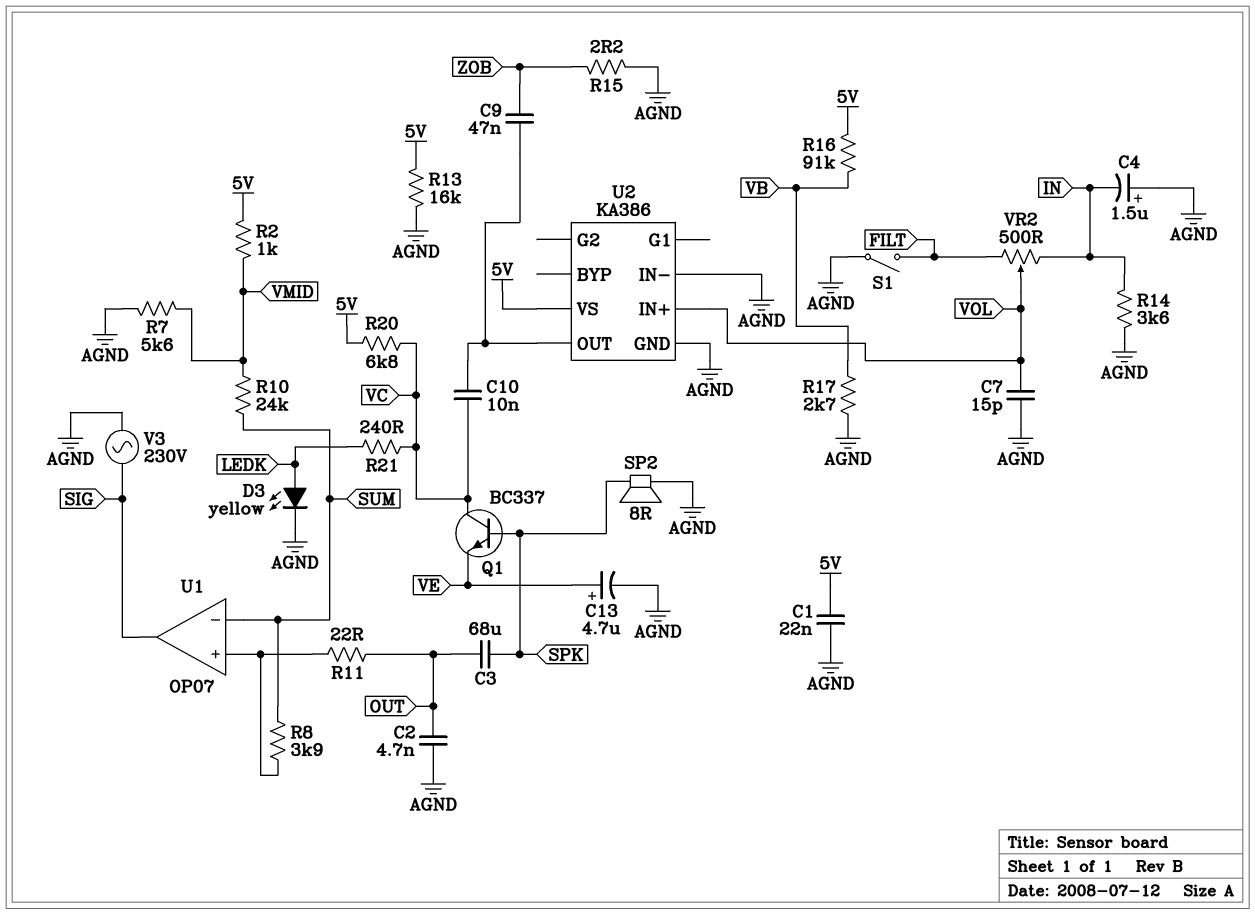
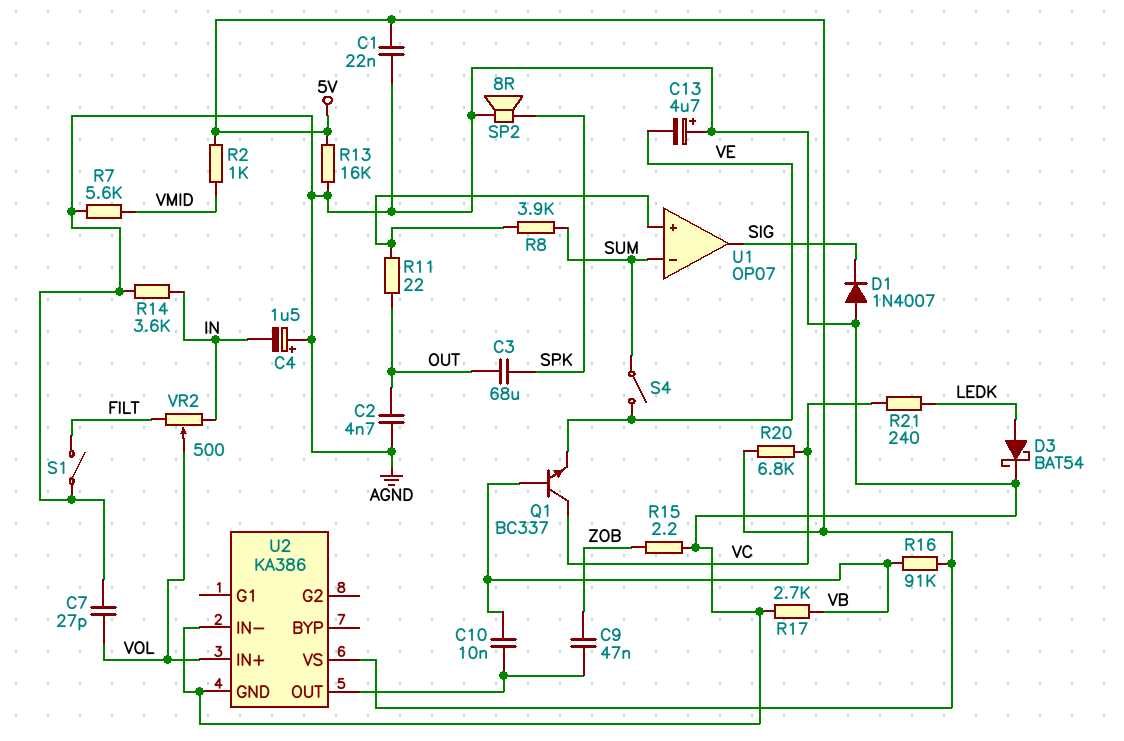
C7: 15pF (AGND, VOL) -> 27pF (AGND, VOL)
C10: 10nF (U2/OUT, VC) -> 10nF (U2/OUT, VB)
C13: 4.7uF (plus VE, minus AGND) -> 4.7uF (plus AGND, minus VE)
D1: none -> diode 1N4007 (A AGND, K SIG)
D3: LED yellow (A LEDK, K AGND) -> schottky BAT54 (A LEDK, K AGND)
Q1: NPN BC337 (B SPK, C VC, E VE) -> NPN BC337 (B VB, C VC, E VE)
R10: 24k (SUM, VMID) -> none
S4: none -> switch (SUM, VE)
V3: AC 230V (AGND, SIG) -> none

